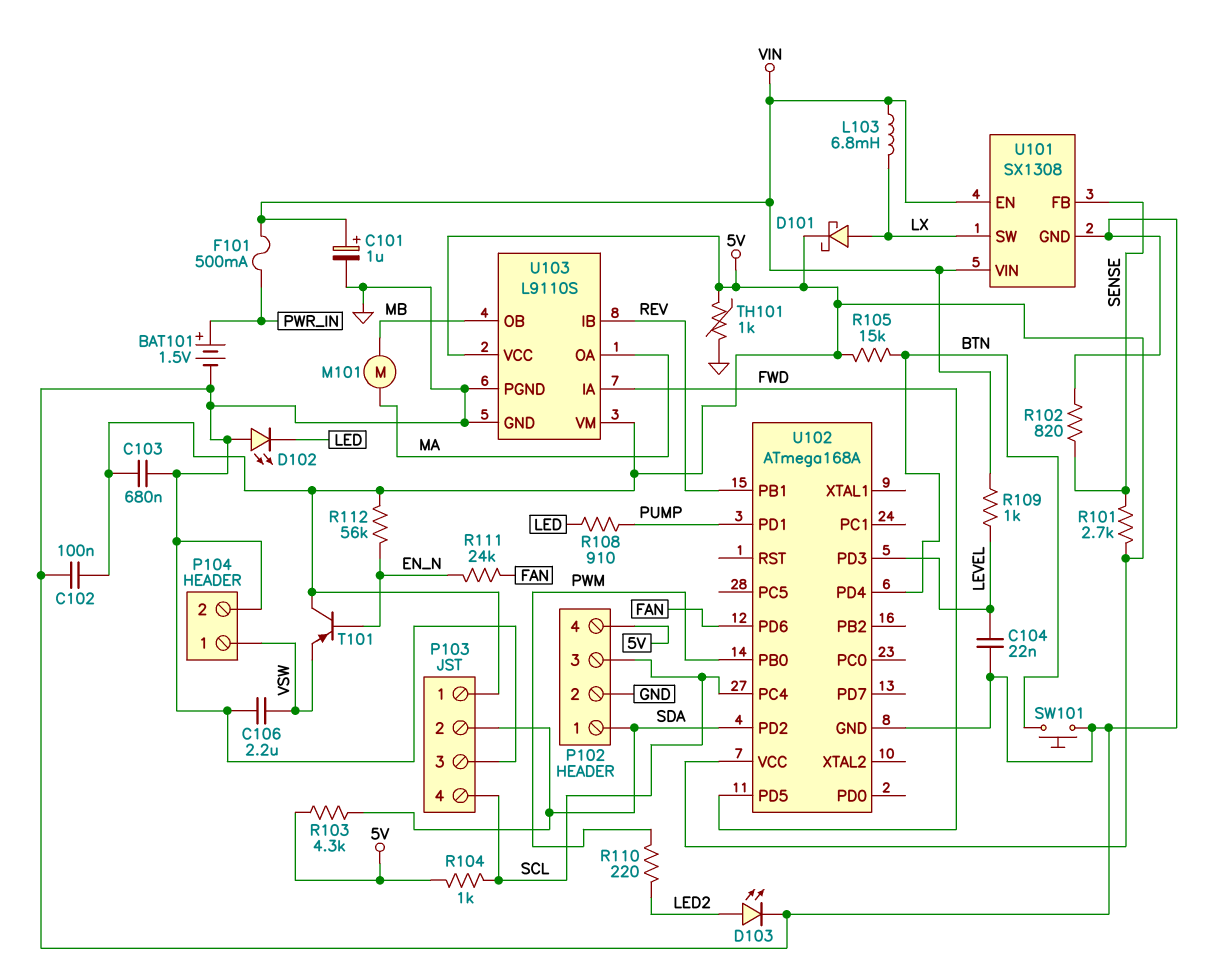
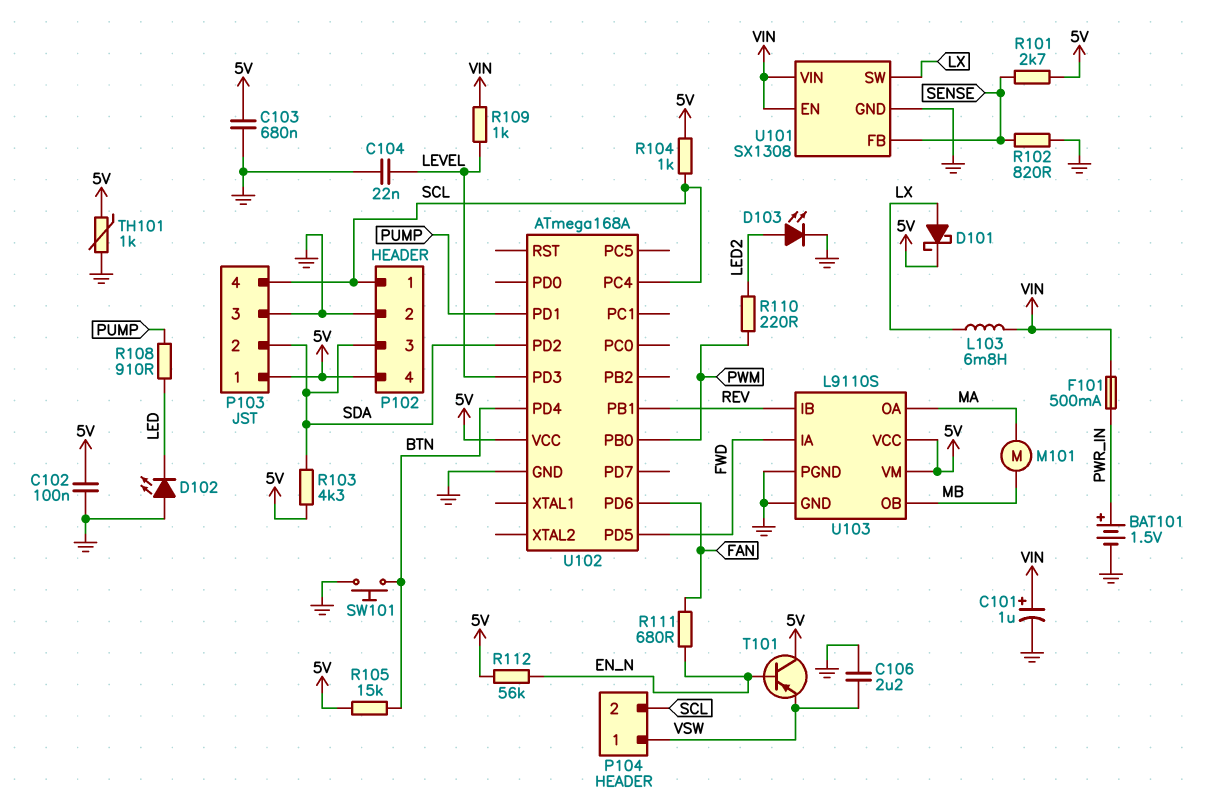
P102 pin 1: SDA -> SCL
P102 pin 3: SCL -> SDA
P104 pin 2: GND -> SCL
R111: 24k (EN_N, FAN) -> 680 (EN_N, FAN)

